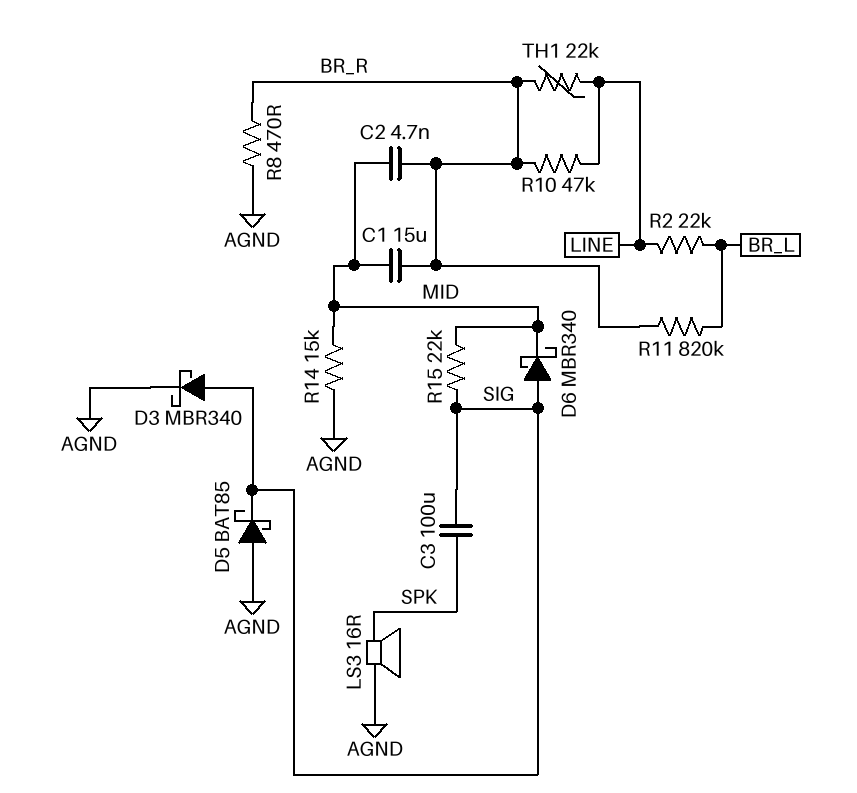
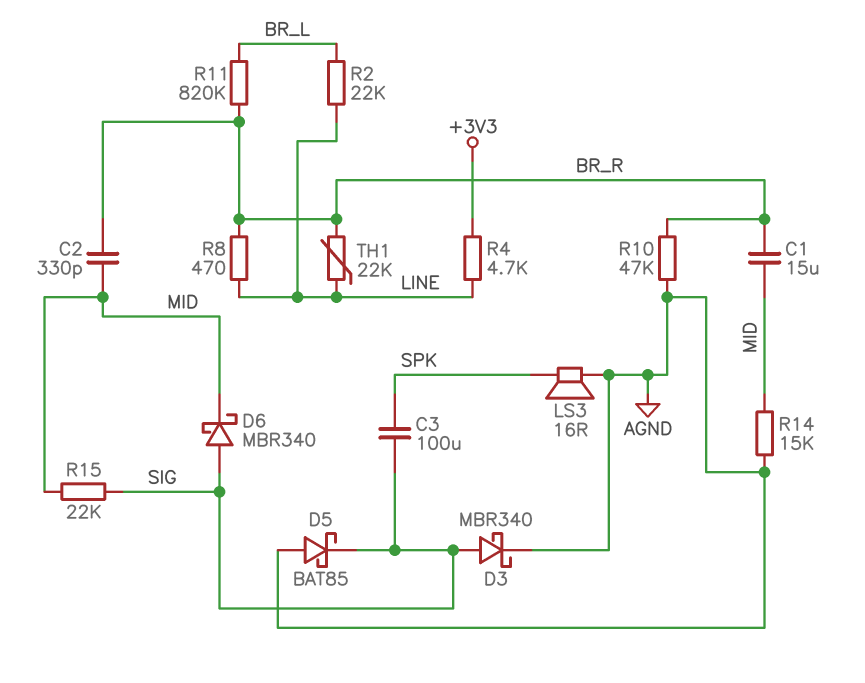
C2: 4.7nF (BR_R, MID) -> 330pF (BR_R, MID)
R4: none -> 4.7k (+3V3, LINE)
R8: 470 (AGND, BR_R) -> 470 (BR_R, LINE)
R10: 47k (BR_R, LINE) -> 47k (AGND, BR_R)

